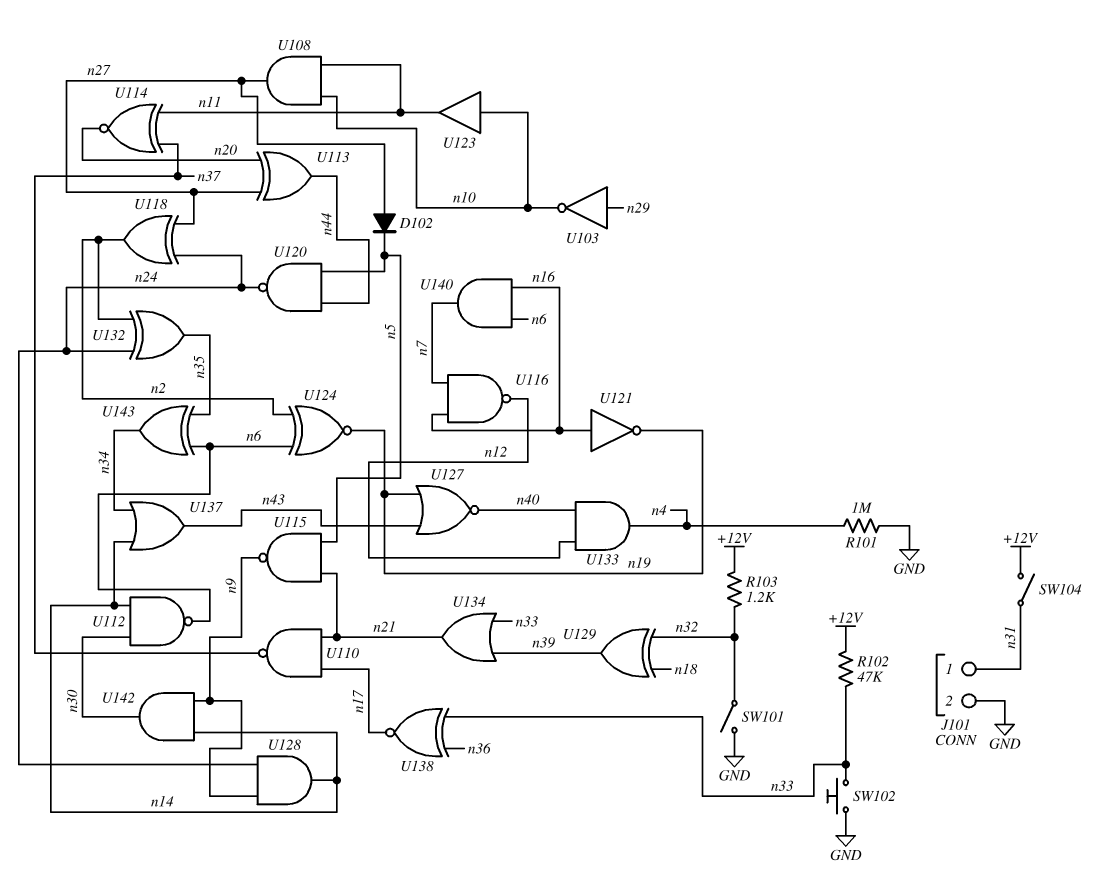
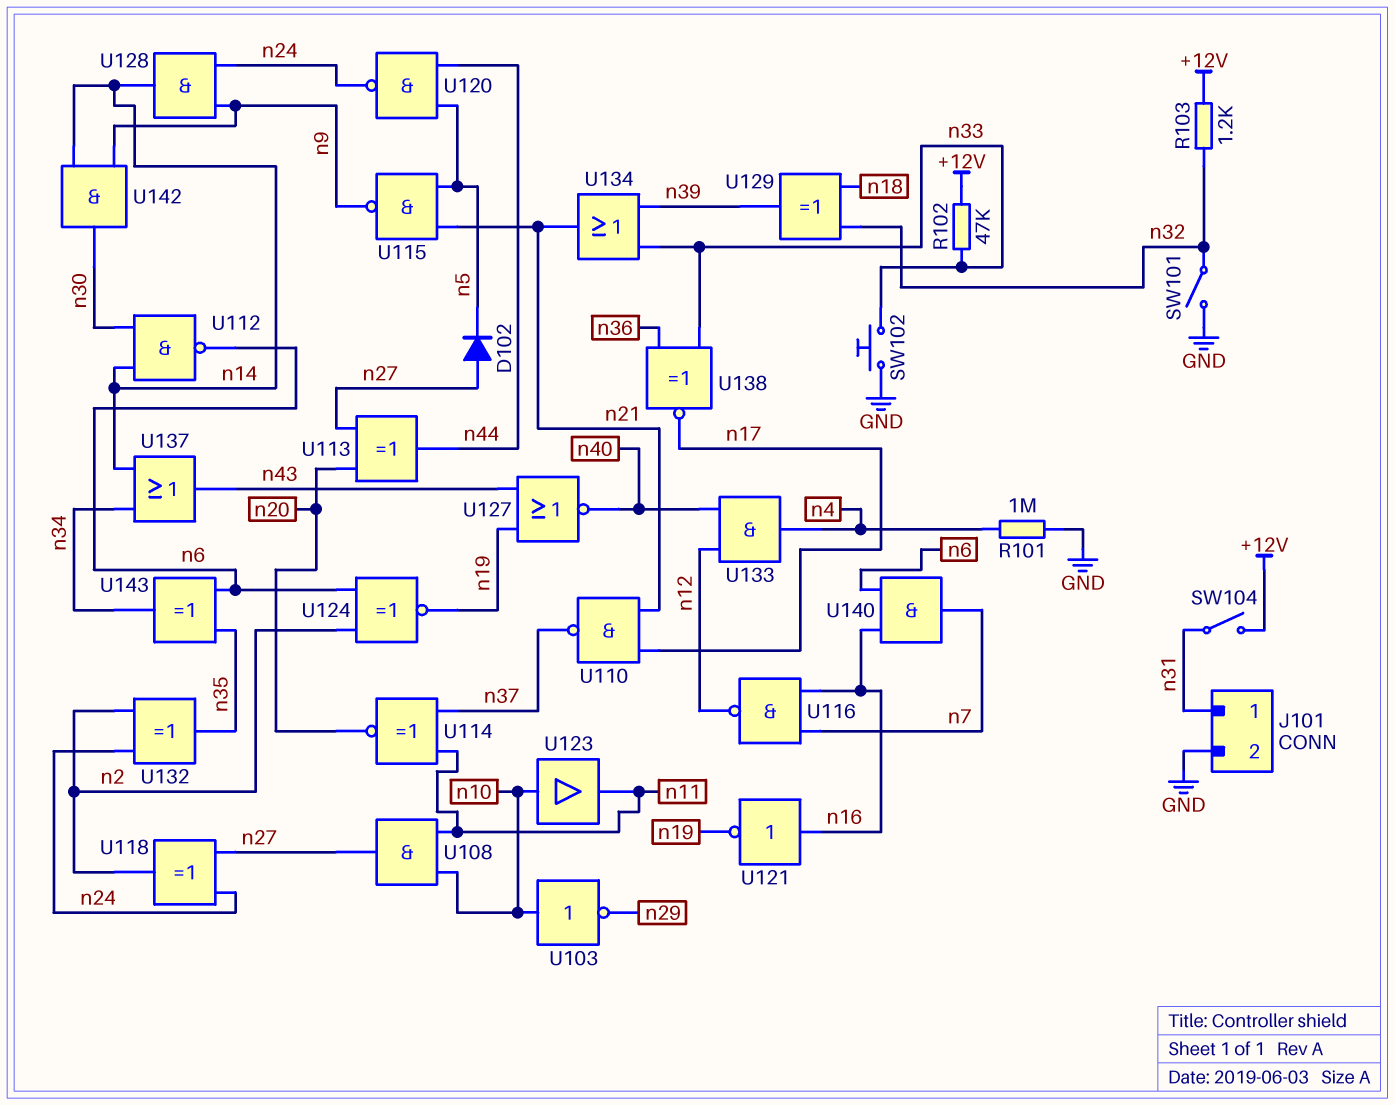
U103: NOT (in n29, out n10) -> NOT (in n10, out n29)

